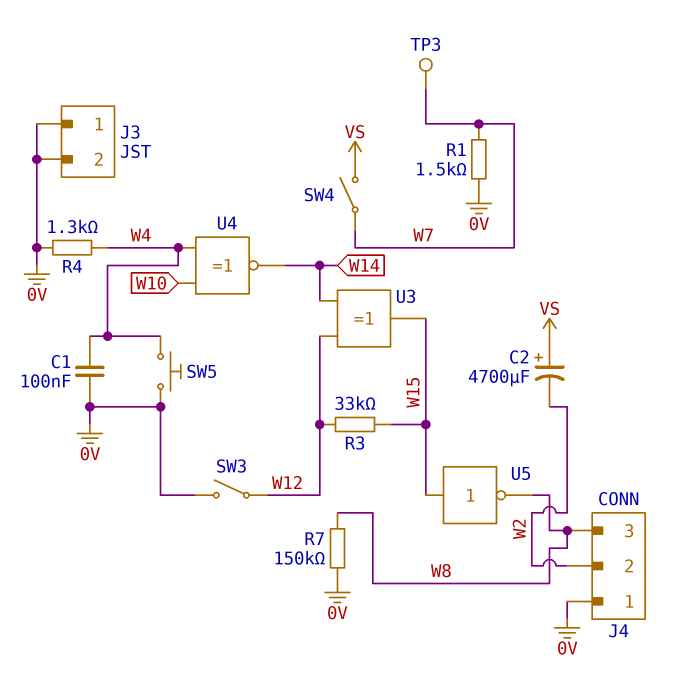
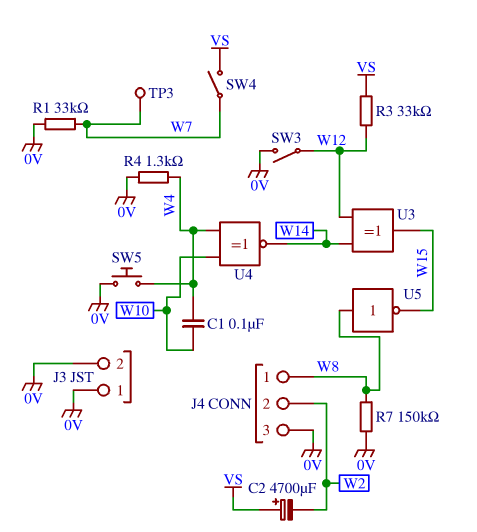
C1: 100nF (0V, W4) -> 100nF (W4, W10)
J4 pin 1: 0V -> W8
J4 pin 3: W8 -> 0V
R1: 1.5k (0V, W7) -> 33k (0V, W7)
R3: 33k (W12, W15) -> 33k (VS, W12)
U5: NOT (in W15, out W8) -> NOT (in W8, out W15)

